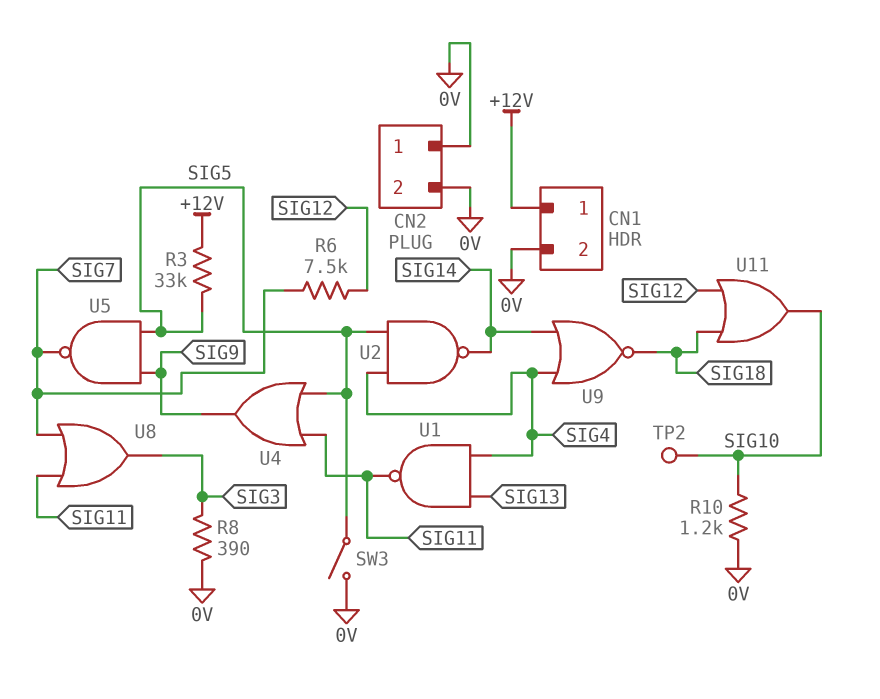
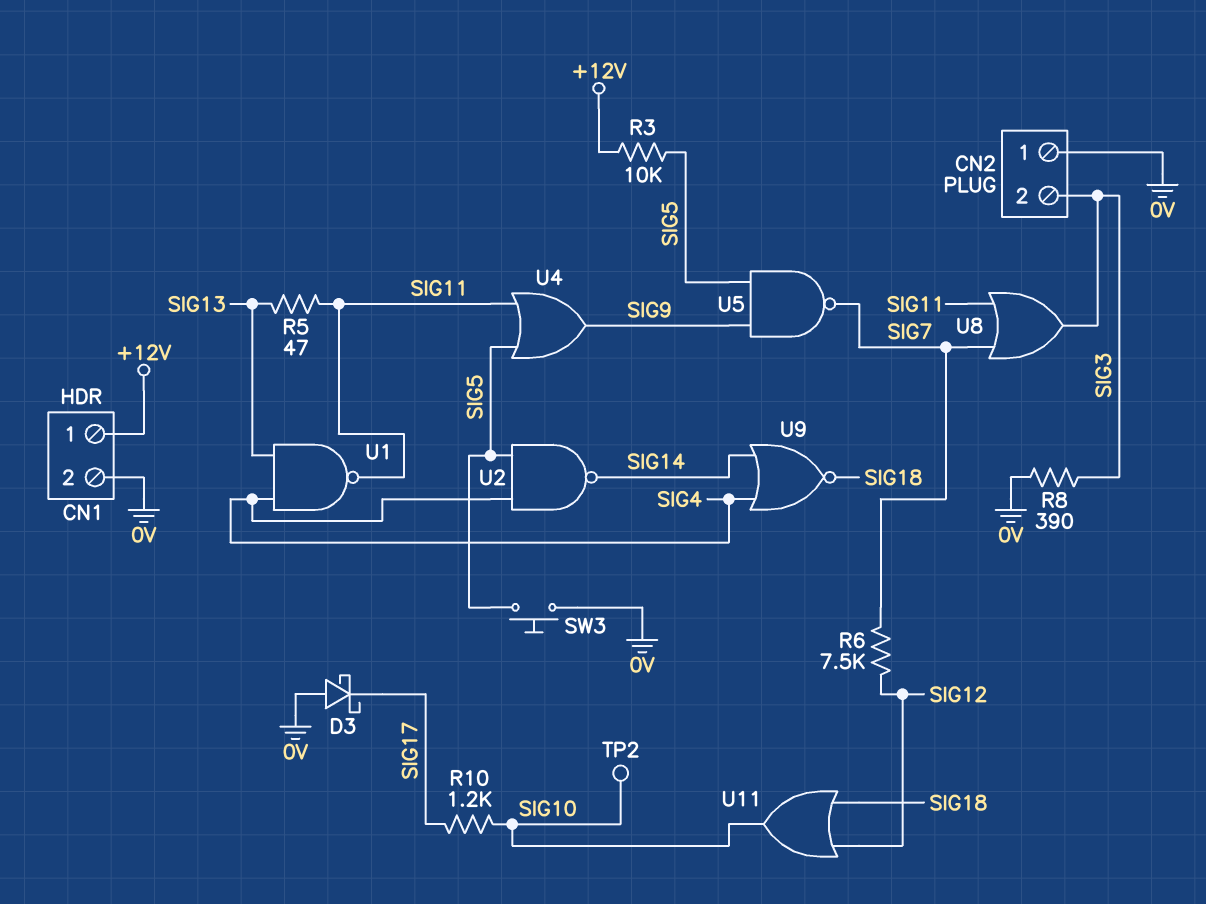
CN2 pin 2: 0V -> SIG3
D3: none -> schottky (A 0V, K SIG17)
R3: 33k (+12V, SIG5) -> 10k (+12V, SIG5)
R5: none -> 47 (SIG11, SIG13)
R10: 1.2k (0V, SIG10) -> 1.2k (SIG10, SIG17)
SW3: switch (0V, SIG5) -> button (0V, SIG5)

